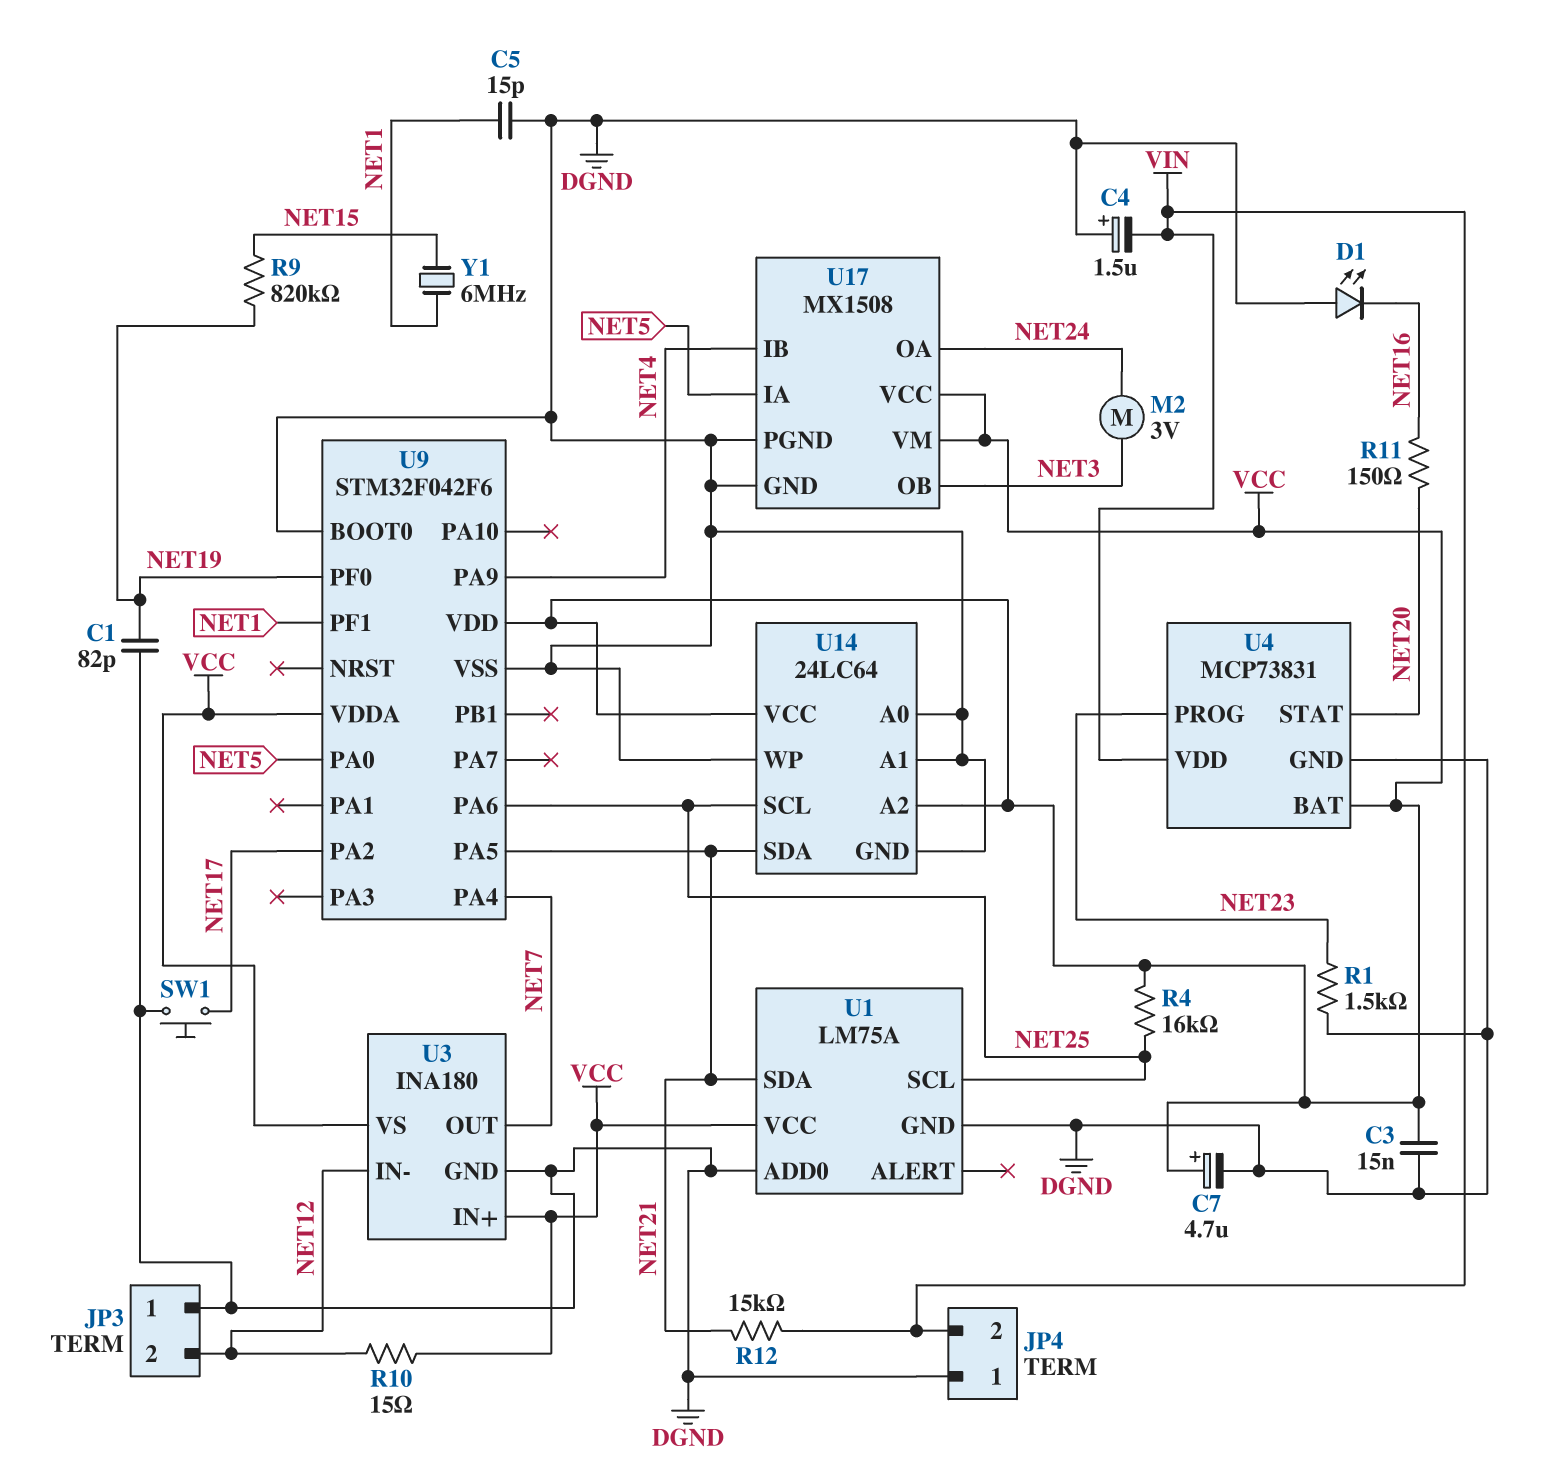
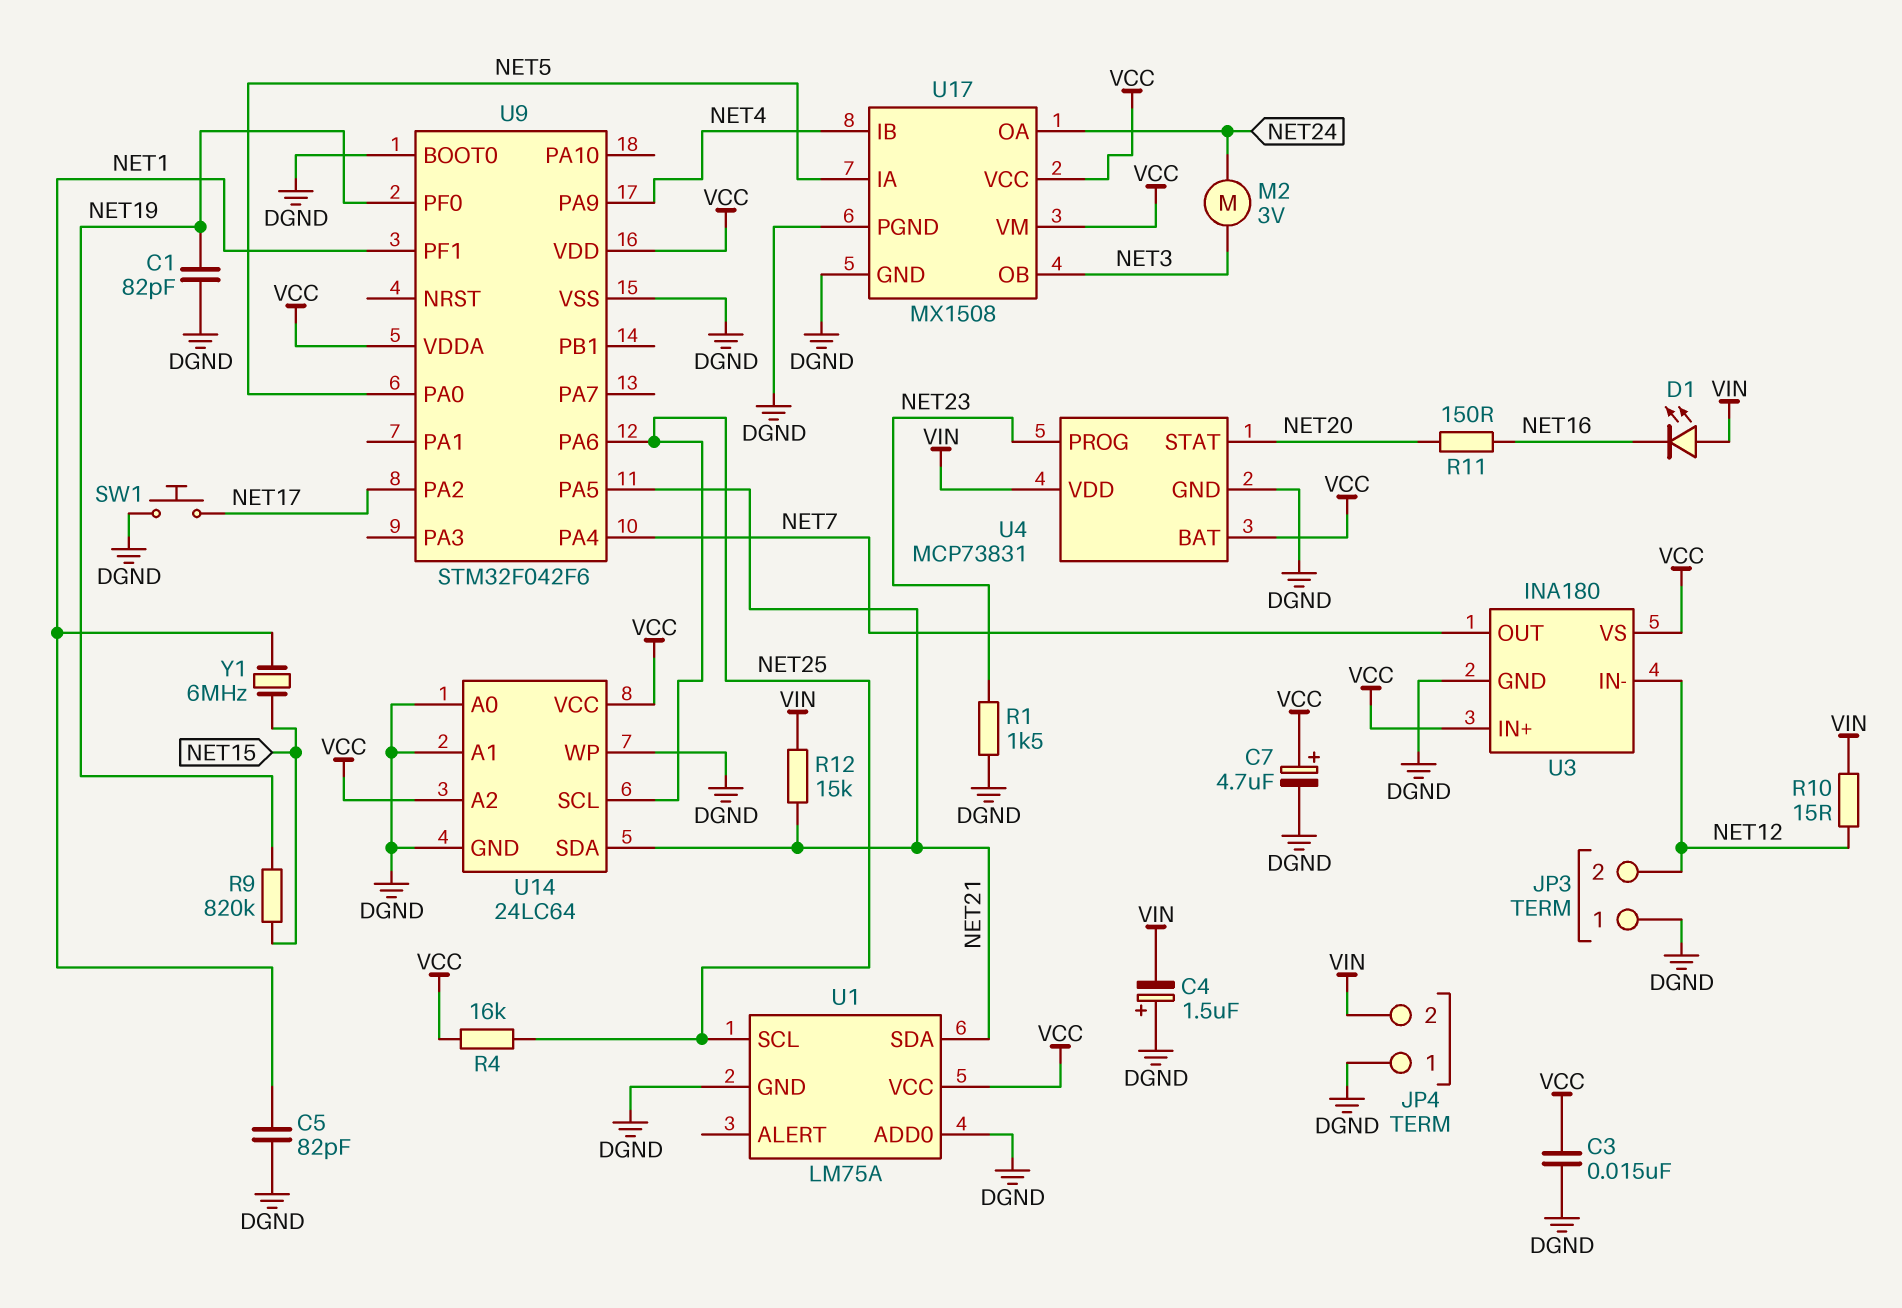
C5: 15pF (DGND, NET1) -> 82pF (DGND, NET1)
D1: LED (A DGND, K NET16) -> LED (A VIN, K NET16)
R10: 15 (NET12, VCC) -> 15 (NET12, VIN)

